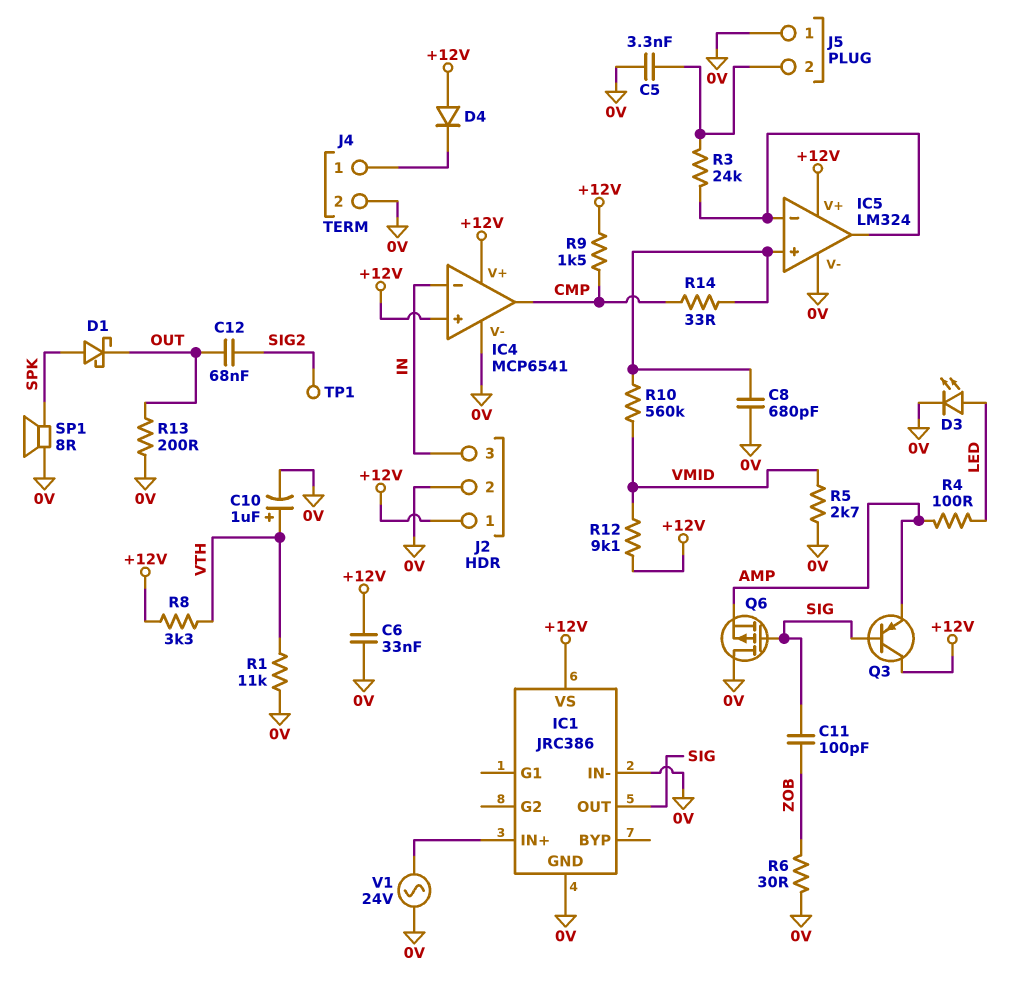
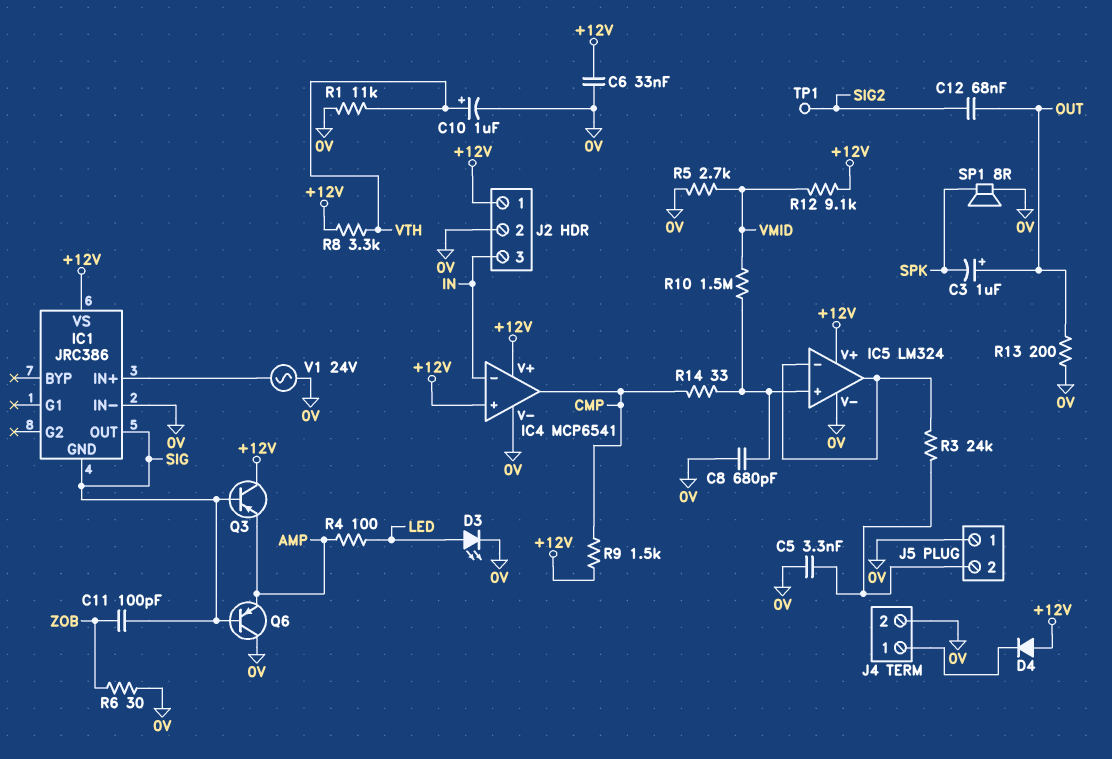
C3: none -> 1uF (plus OUT, minus SPK)
D1: schottky (A SPK, K OUT) -> none
IC1 pin GND: 0V -> SIG
Q6: PMOS (G SIG, D 0V, S AMP) -> PNP (B SIG, C 0V, E AMP)
R10: 560k (IC5/in+, VMID) -> 1.5M (IC5/in+, VMID)

